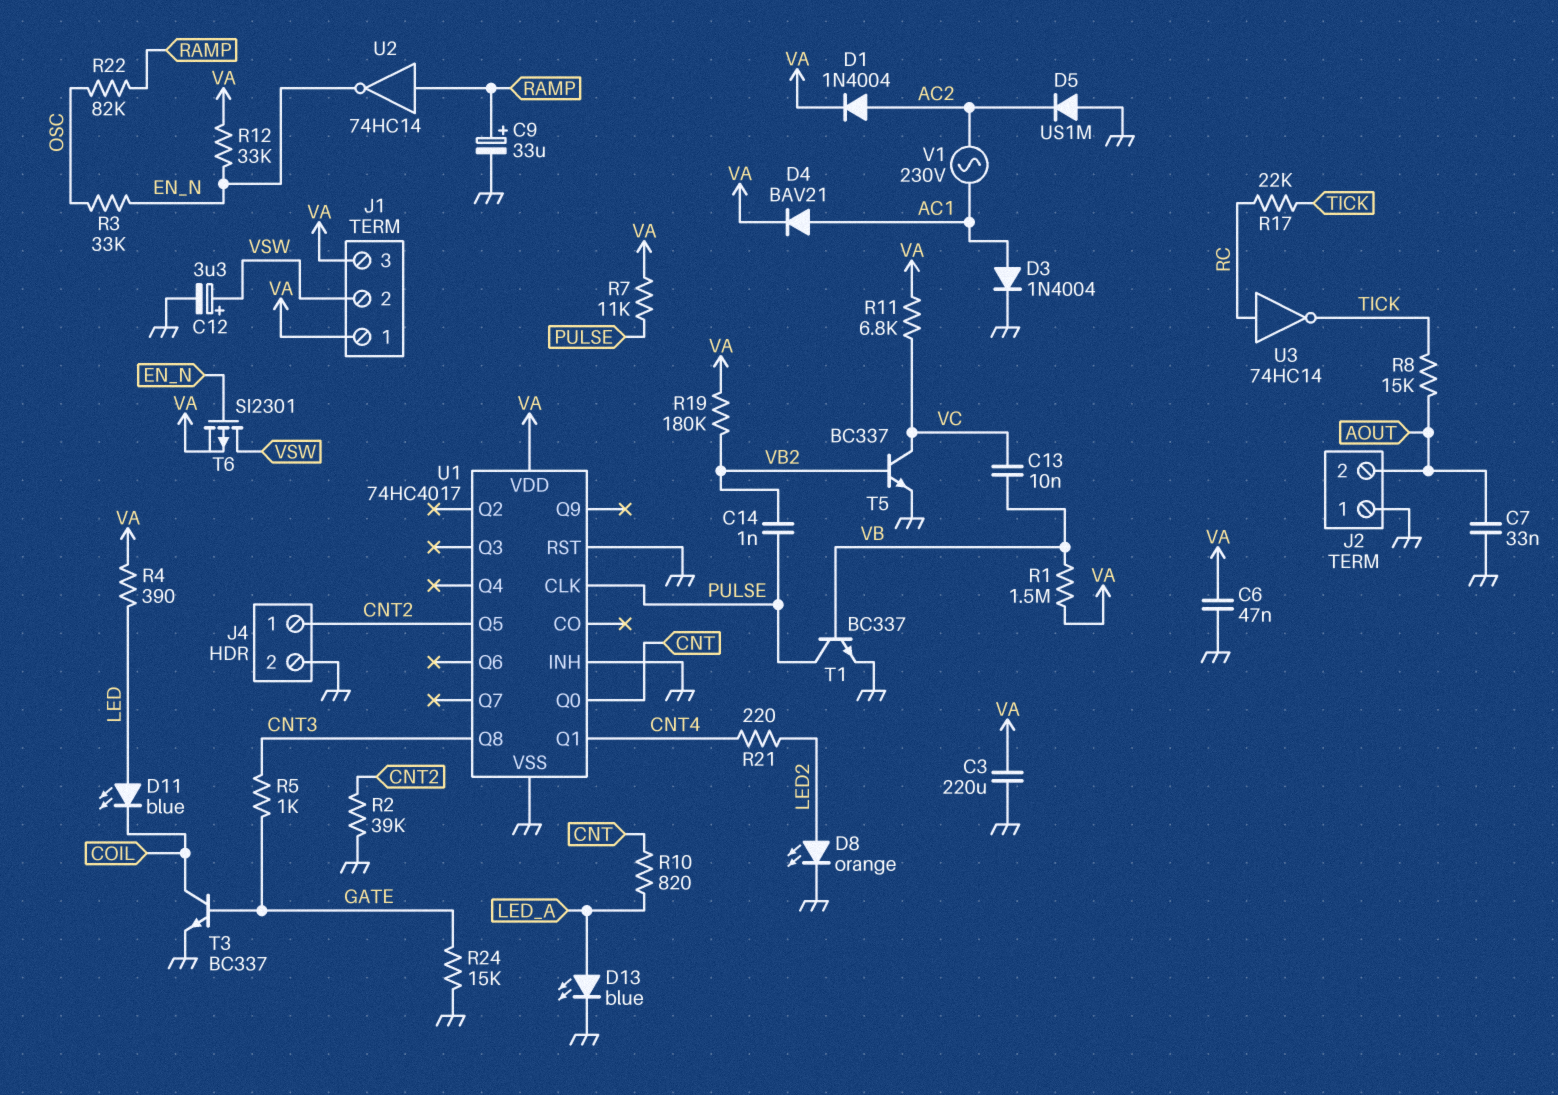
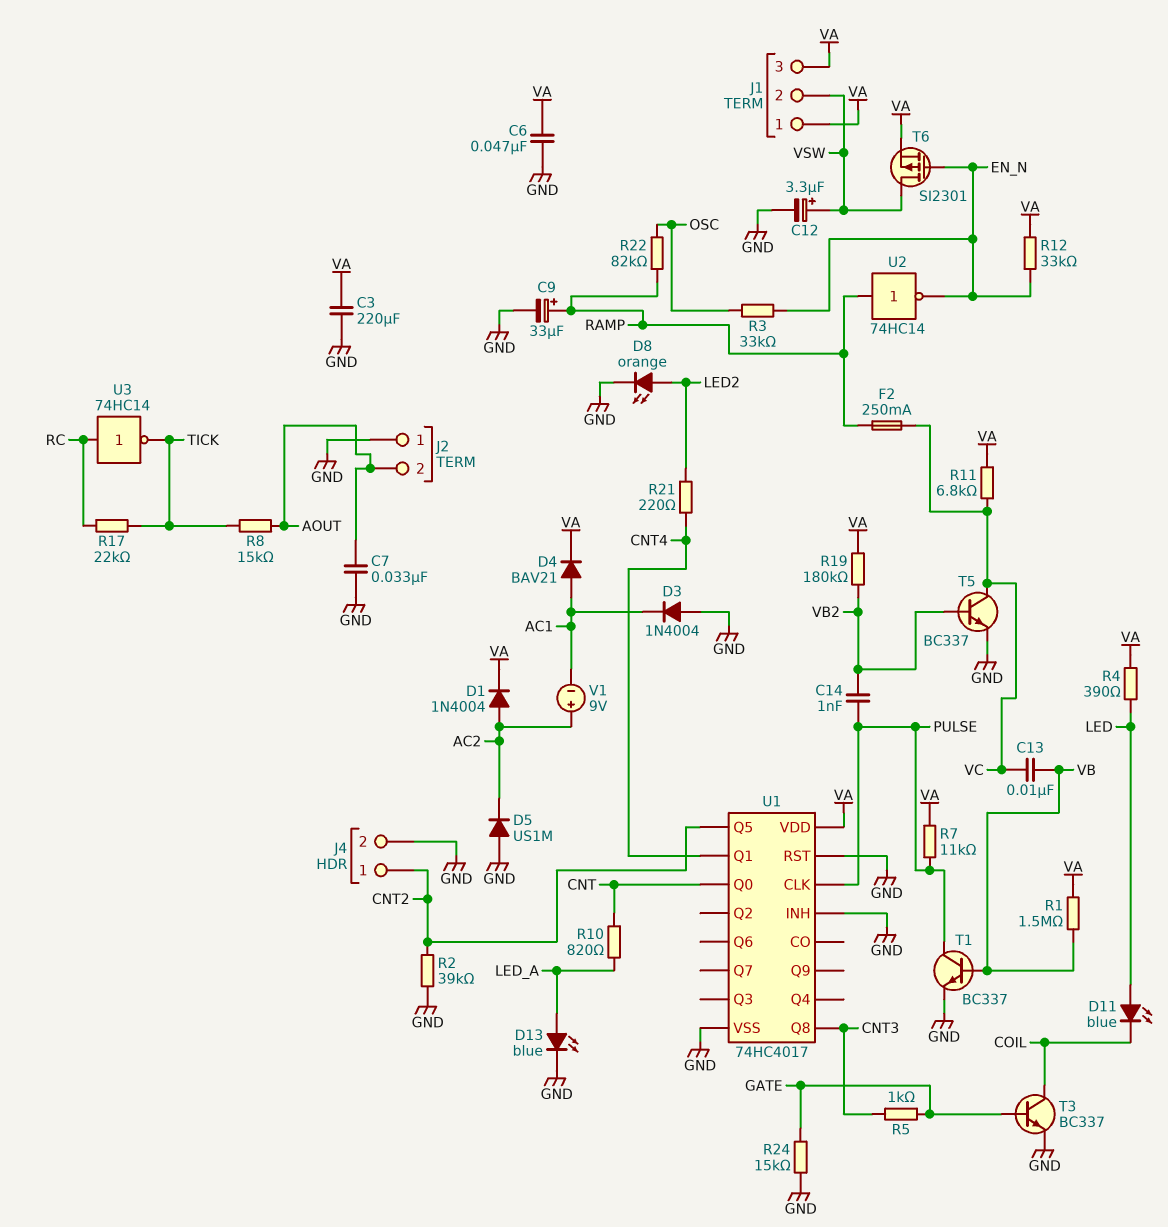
D3: diode 1N4004 (A AC1, K GND) -> diode 1N4004 (A GND, K AC1)
F2: none -> 250mA (RAMP, VC)
V1: AC 230V (AC1, AC2) -> 9V (plus AC2, minus AC1)

